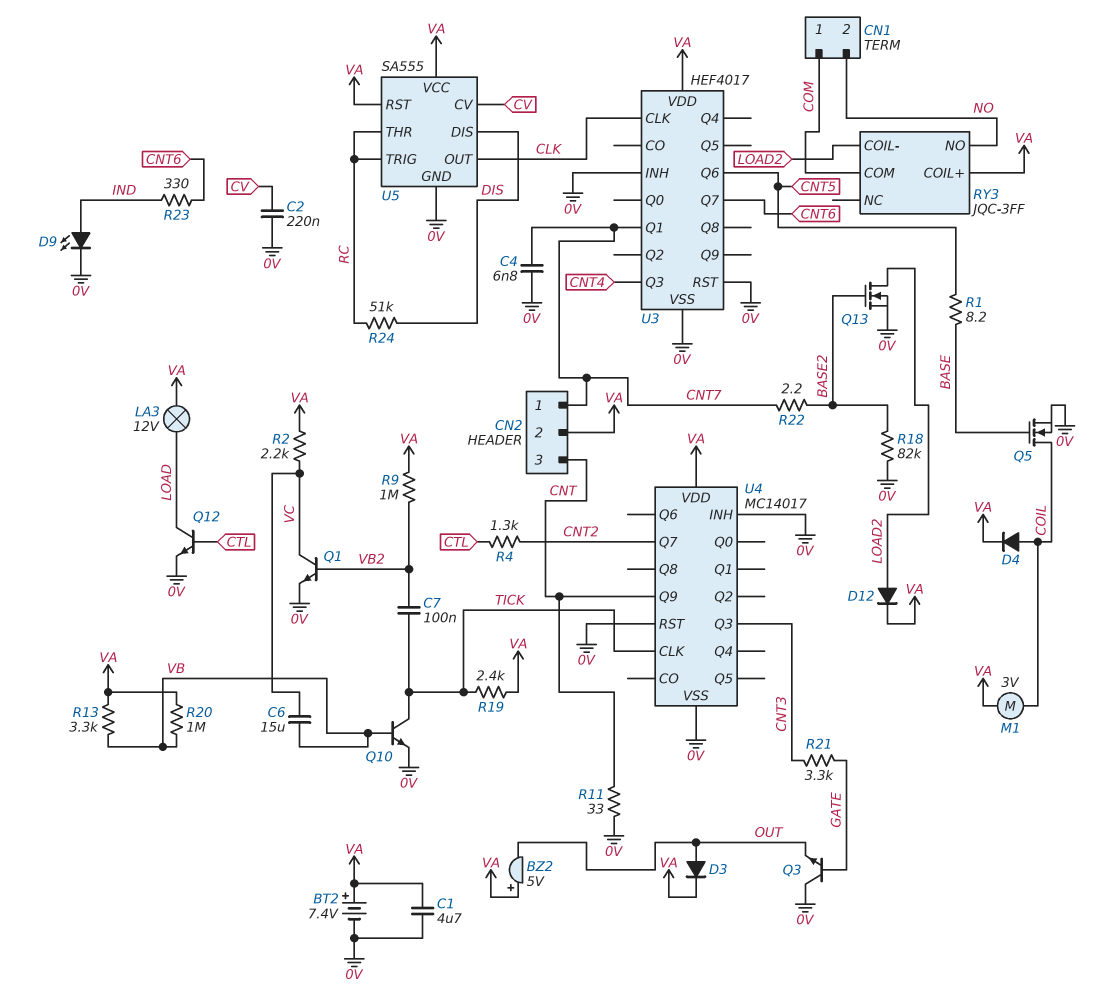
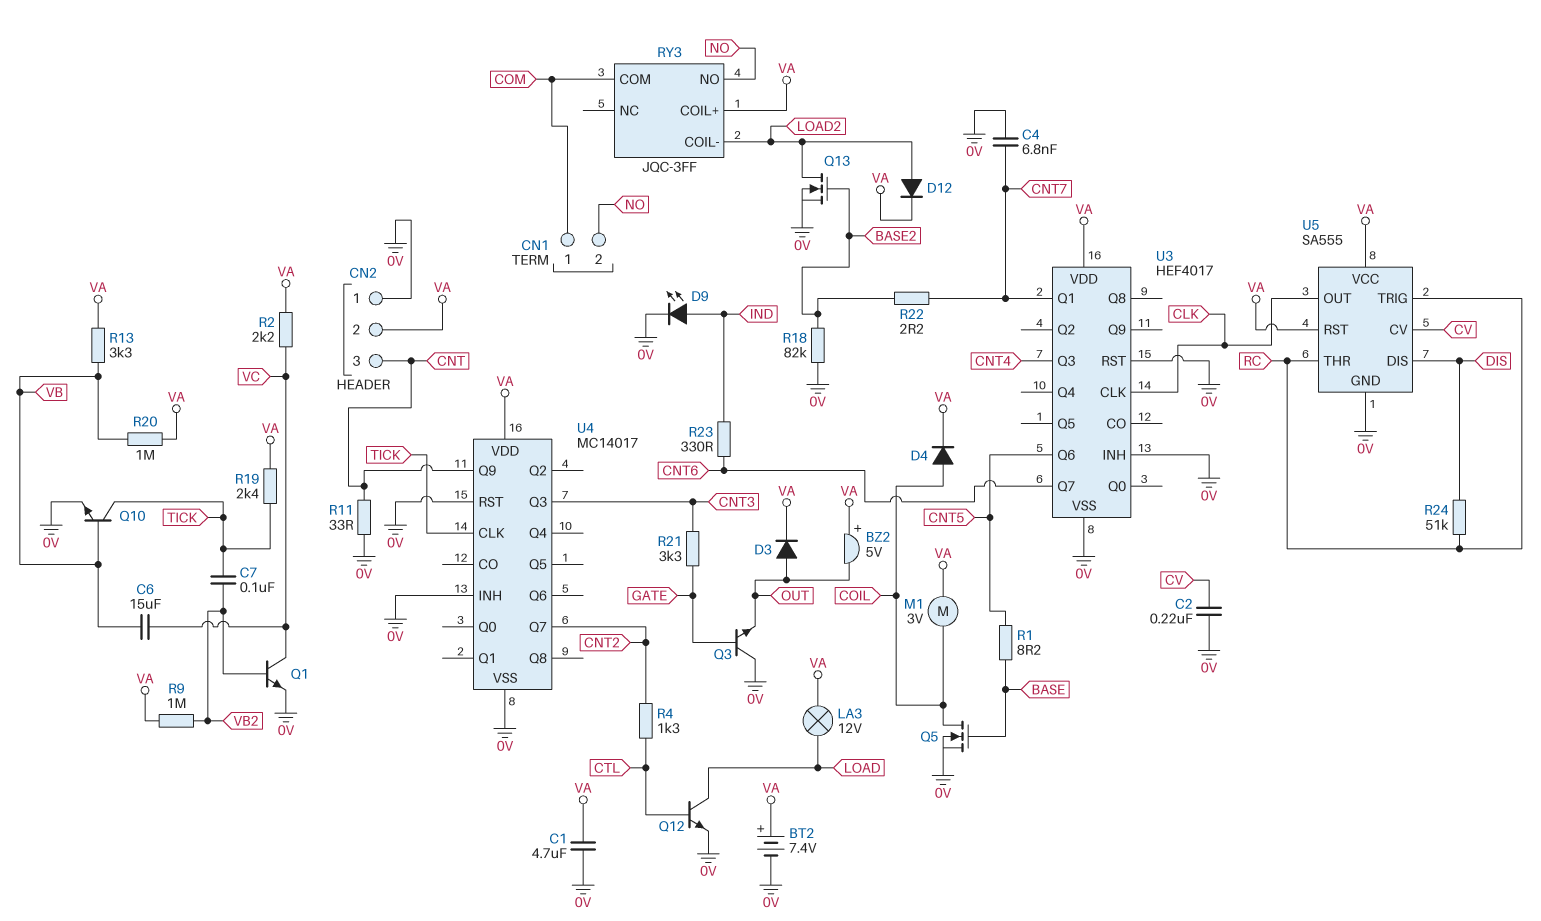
CN2 pin 1: CNT7 -> 0V

